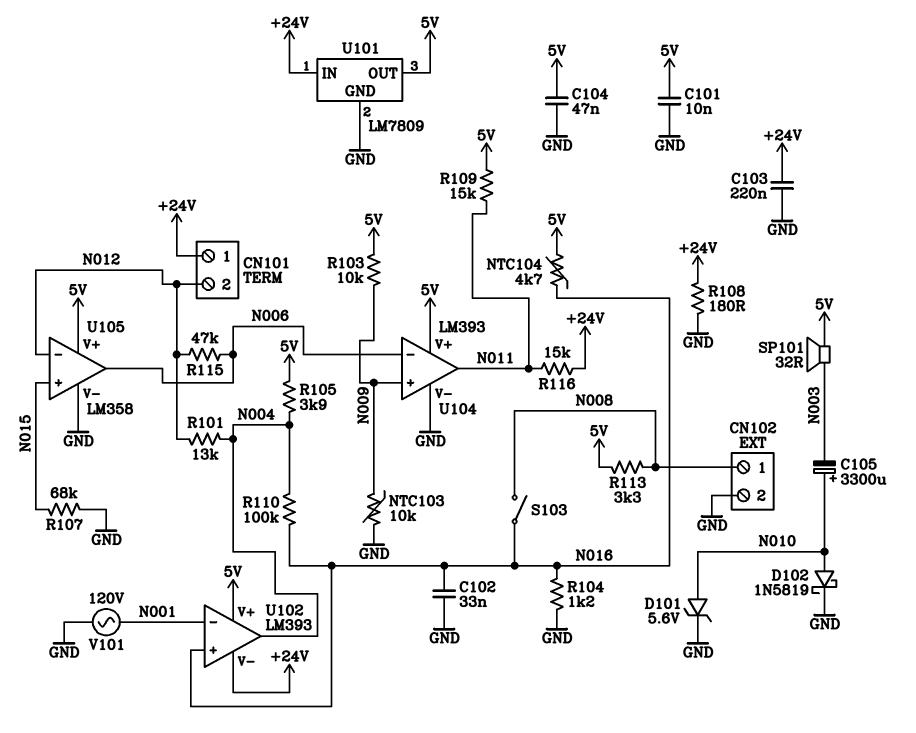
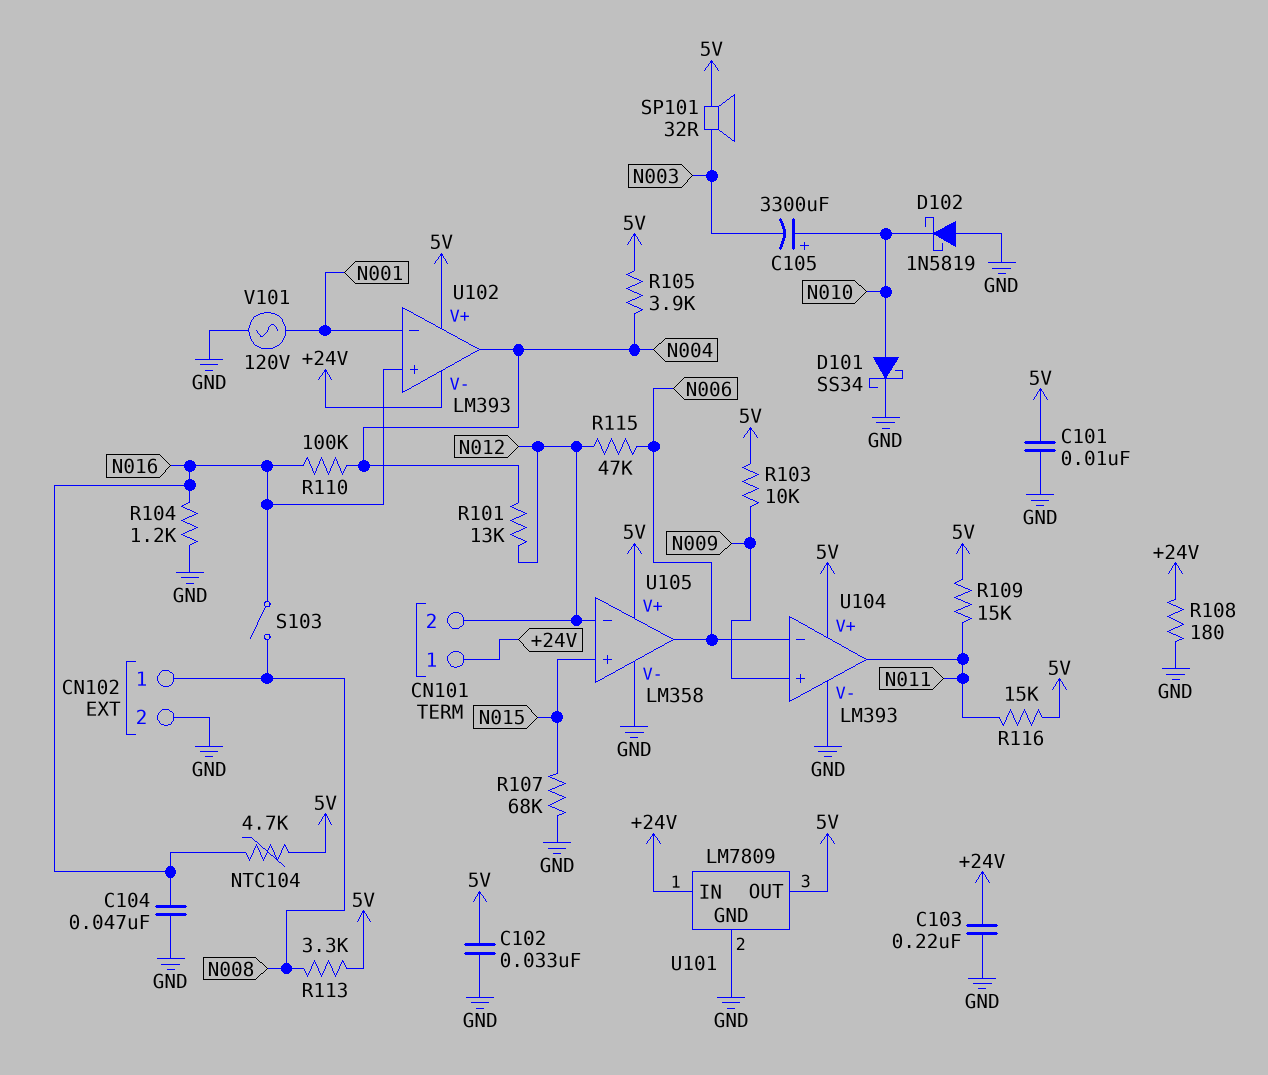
C102: 33nF (GND, N016) -> 33nF (5V, GND)
C104: 47nF (5V, GND) -> 47nF (GND, N016)
D101: zener 5.6V (A N010, K GND) -> schottky SS34 (A N010, K GND)
D102: schottky 1N5819 (A N010, K GND) -> schottky 1N5819 (A GND, K N010)
NTC103: 10k (GND, N009) -> none
R116: 15k (+24V, N011) -> 15k (5V, N011)

